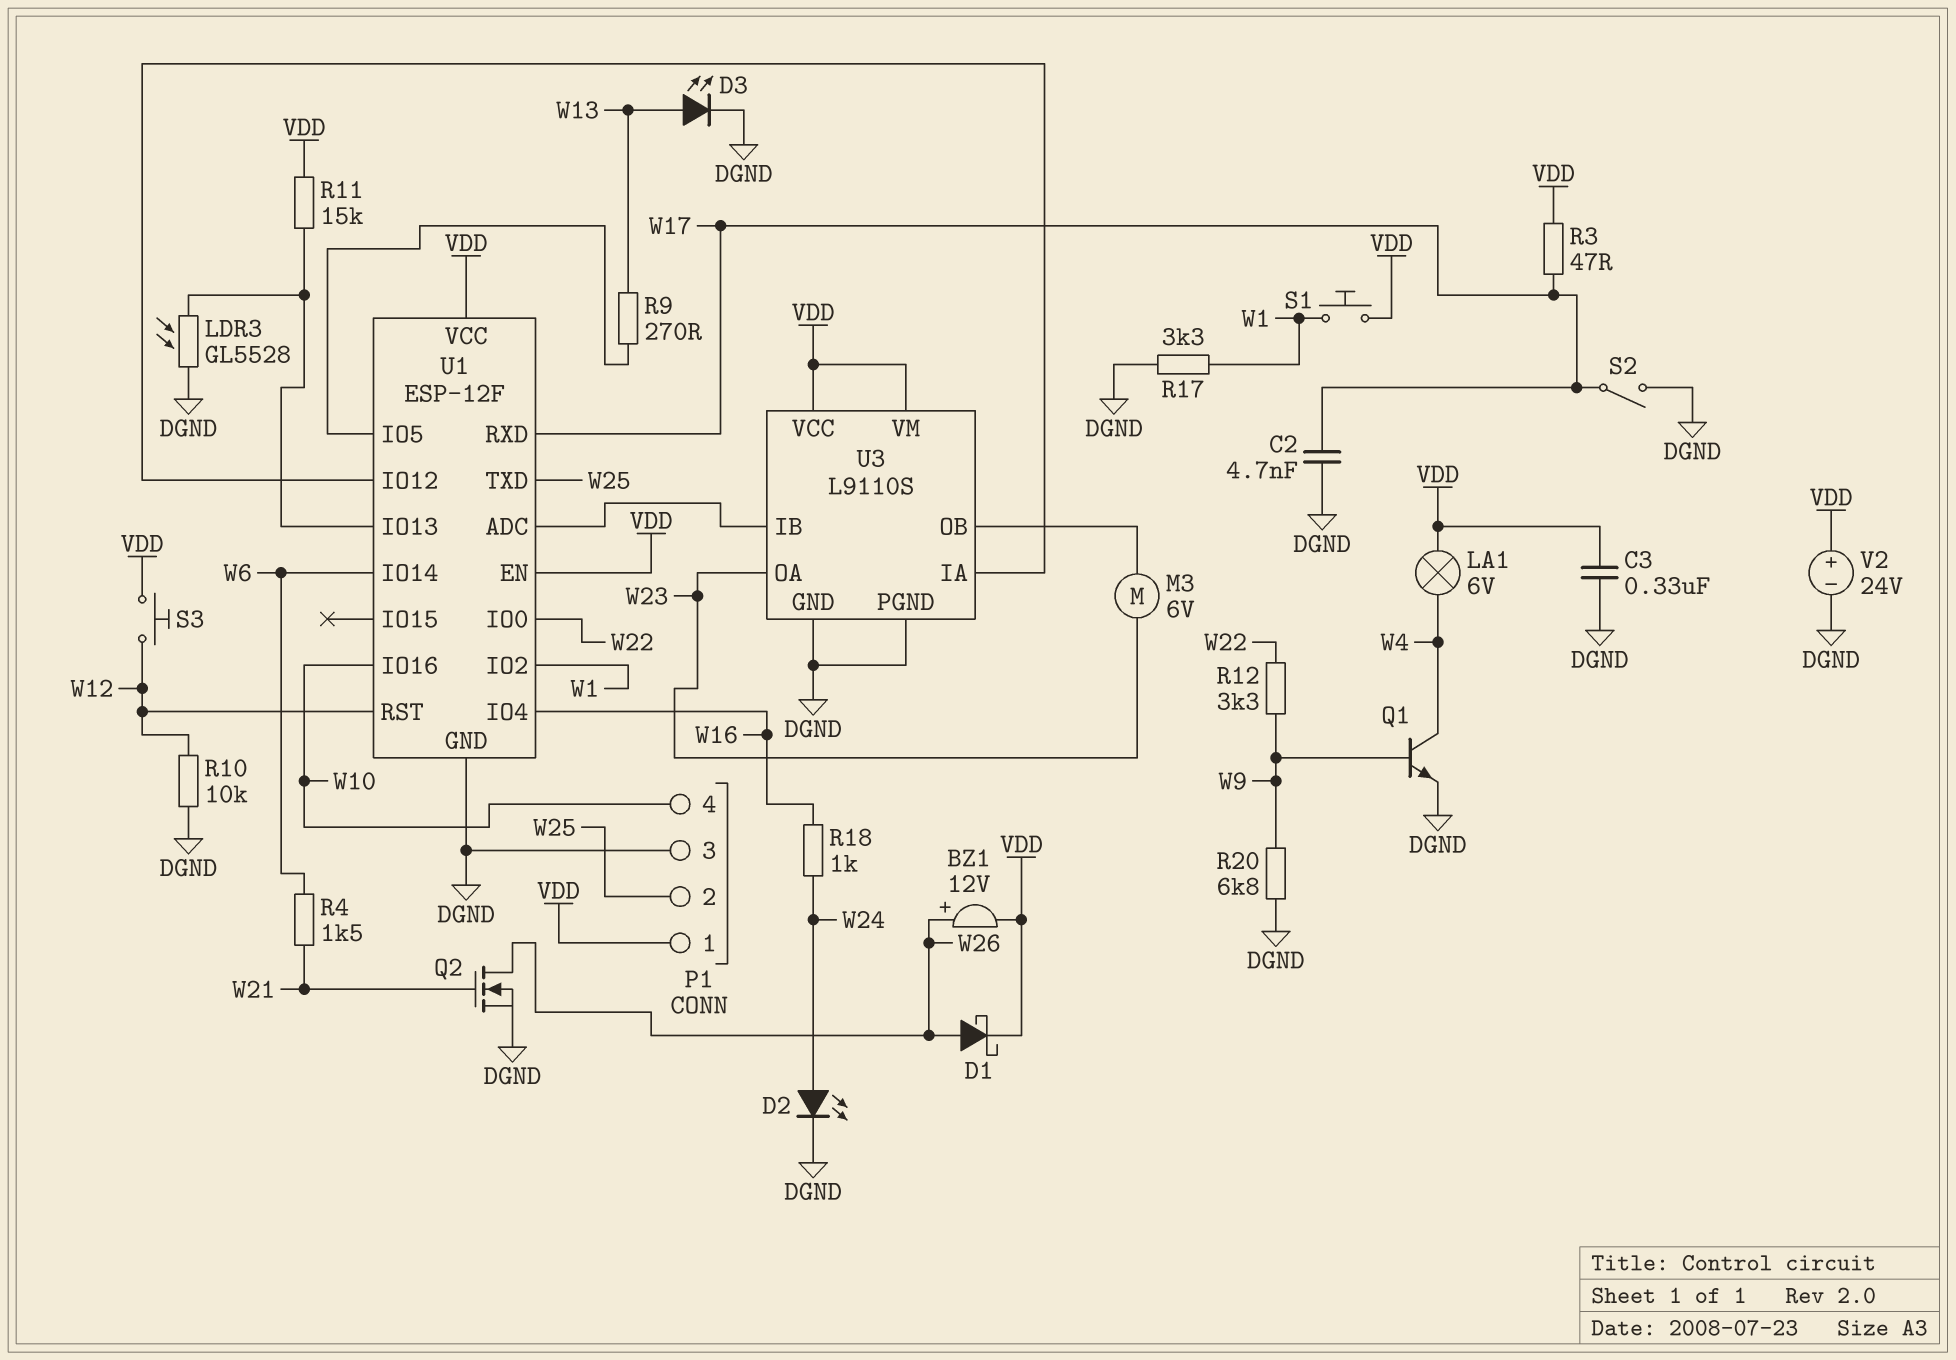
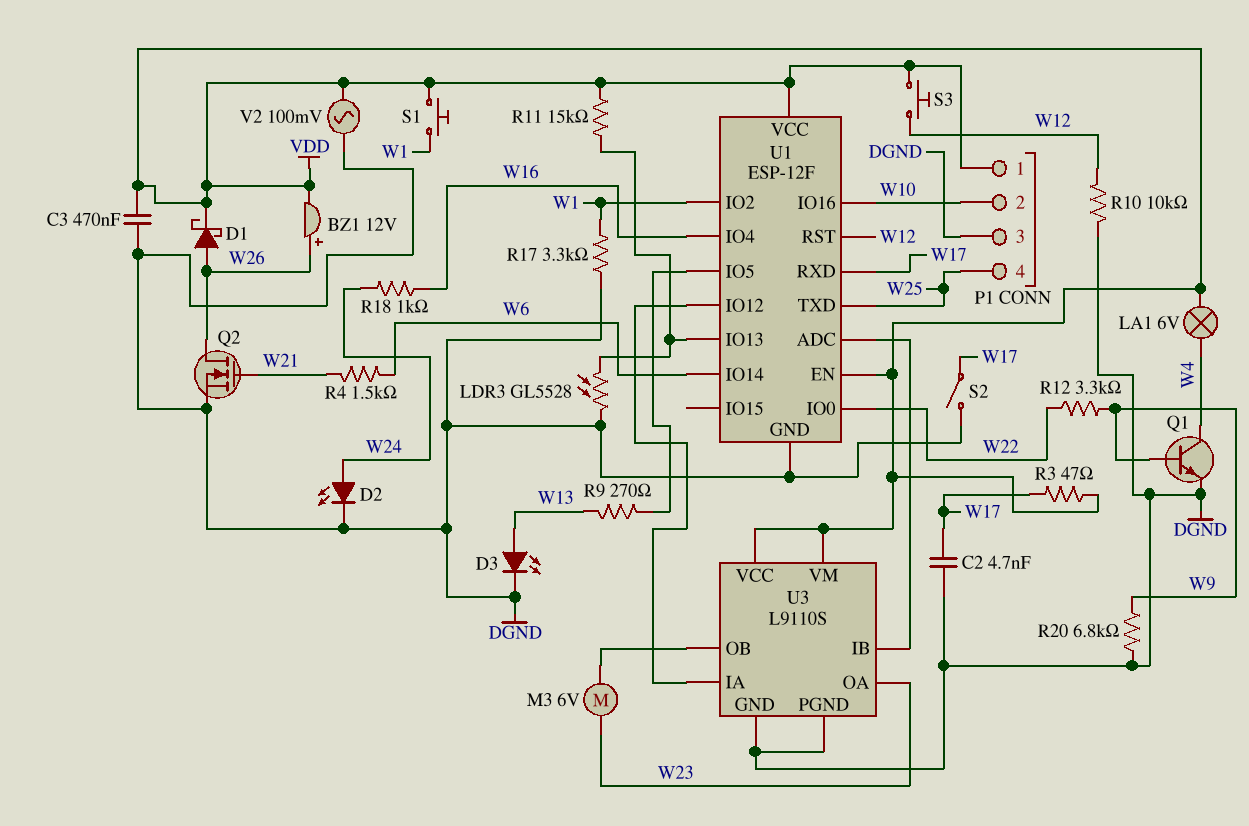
C3: 330nF (DGND, VDD) -> 470nF (DGND, VDD)
P1 pin 2: W25 -> W10
P1 pin 4: W10 -> W25
V2: 24V (plus VDD, minus DGND) -> AC 100mV (DGND, VDD)

